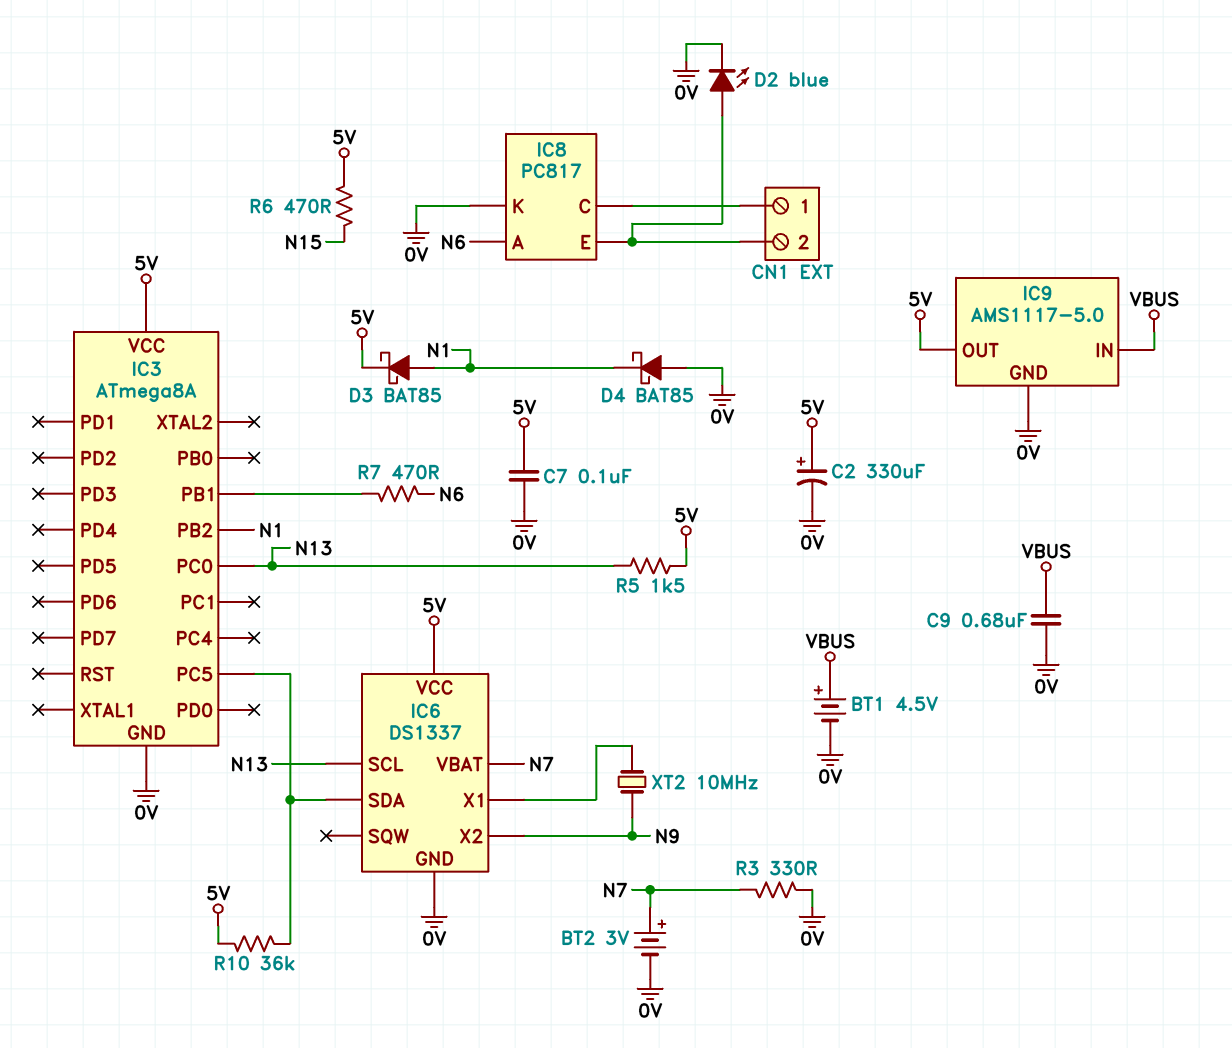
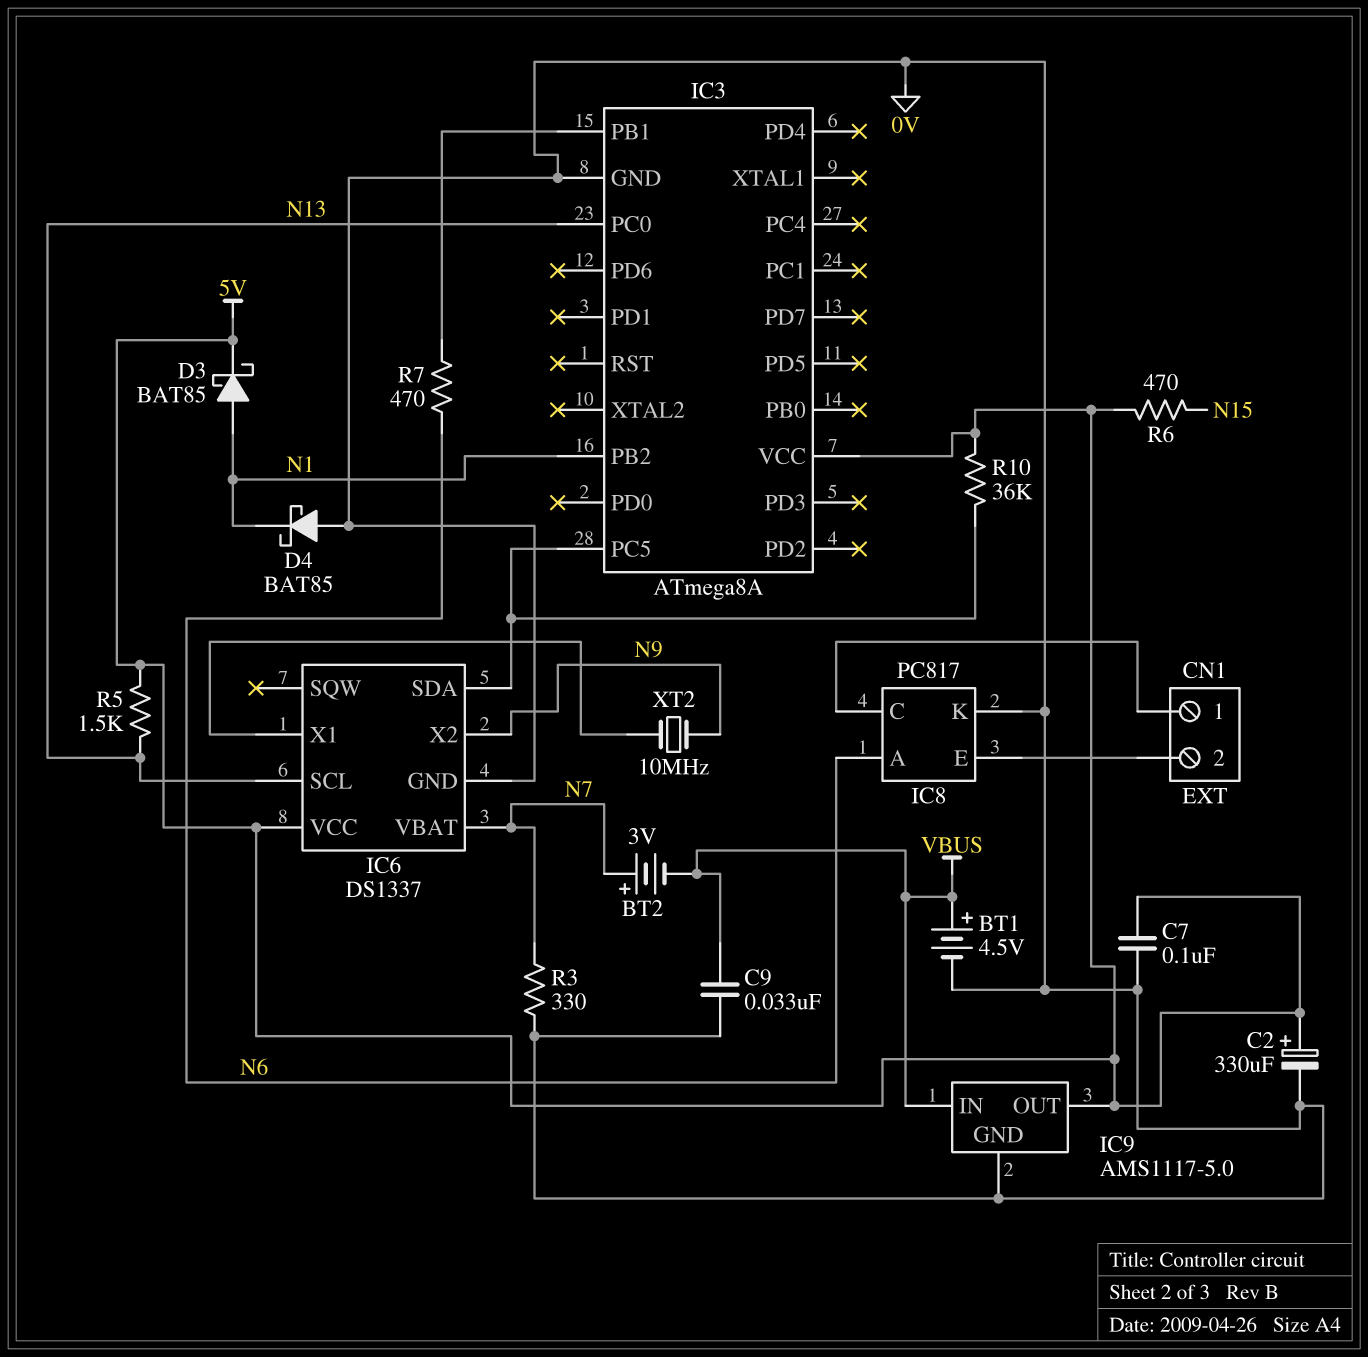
BT2: 3V (plus N7, minus 0V) -> 3V (plus N7, minus VBUS)
C9: 680nF (0V, VBUS) -> 33nF (0V, VBUS)
D2: LED blue (A CN1/2, K 0V) -> none

